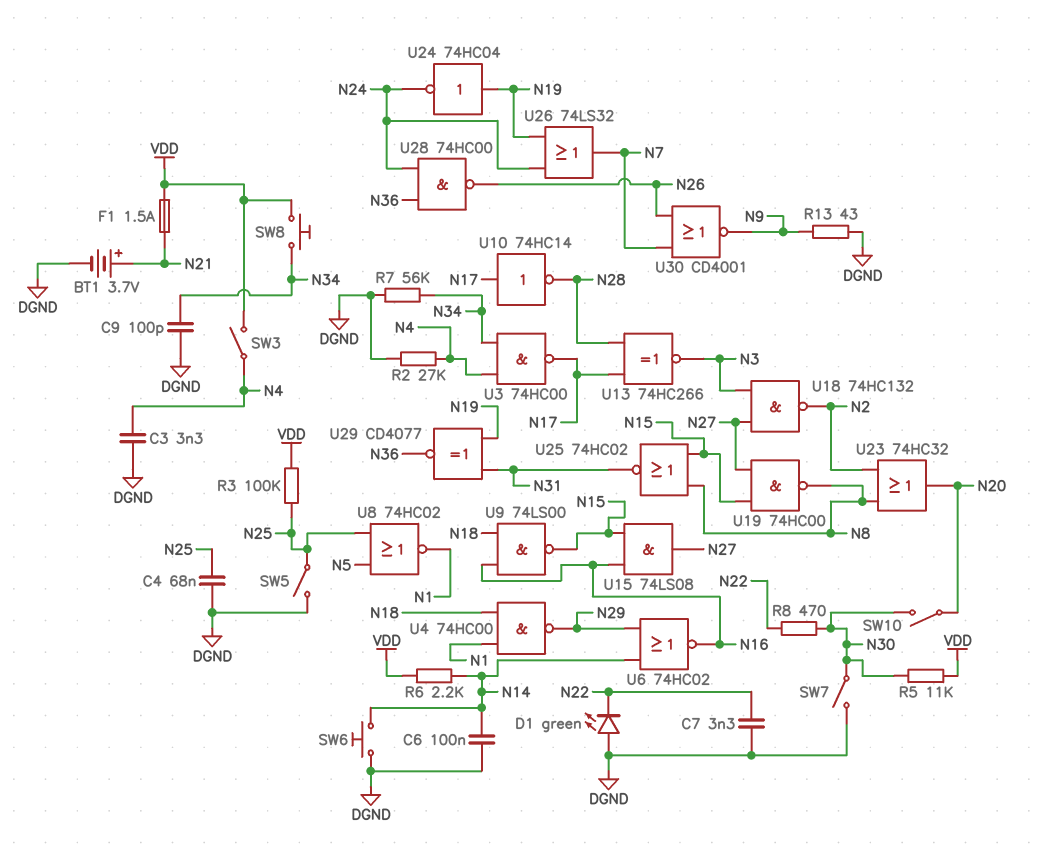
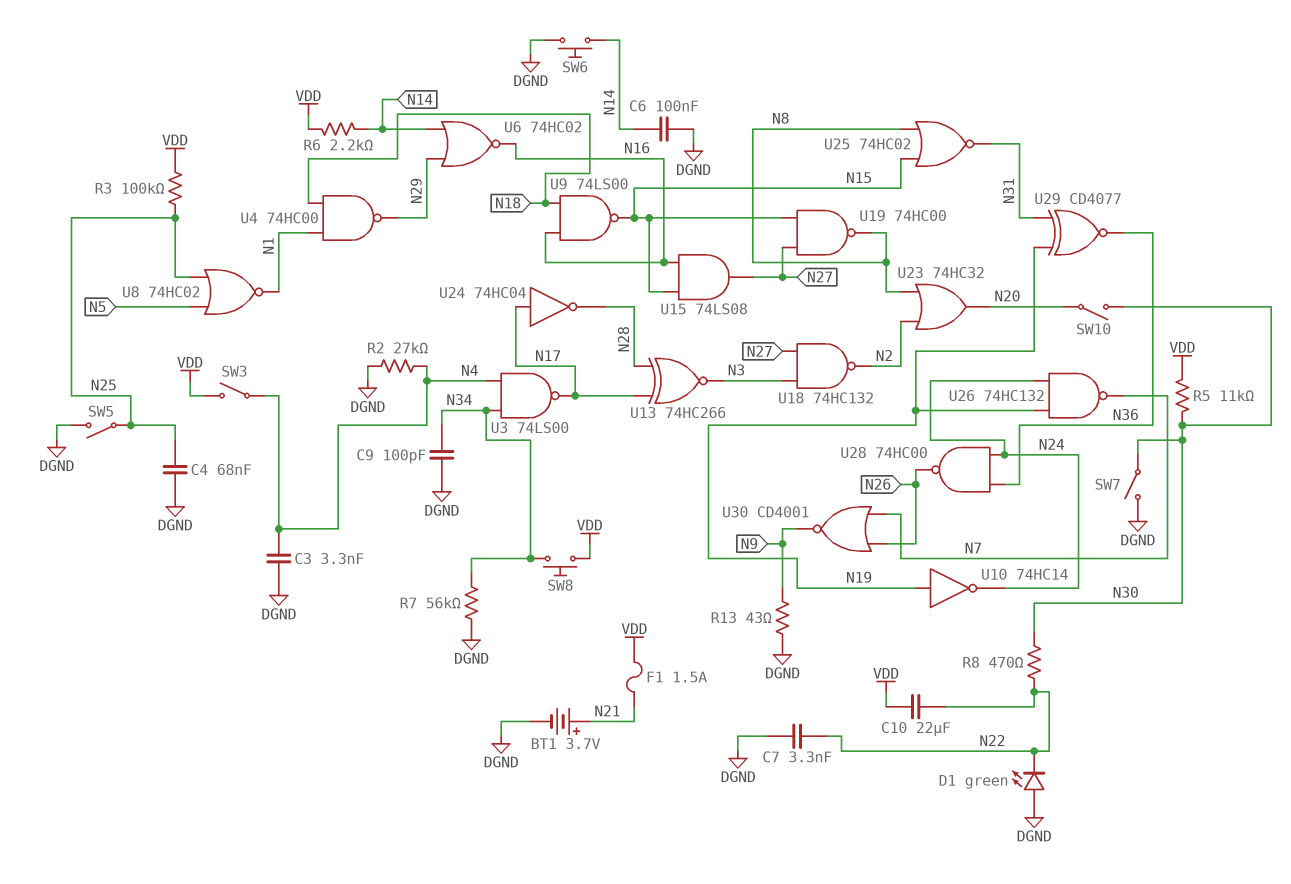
C10: none -> 22uF (N22, VDD)
U3: NAND 74HC00 (in N4, in N34, out N17) -> NAND 74LS00 (in N4, in N34, out N17)
U10: NOT 74HC14 (in N17, out N28) -> NOT 74HC14 (in N19, out N24)
U24: NOT 74HC04 (in N19, out N24) -> NOT 74HC04 (in N17, out N28)
U26: OR 74LS32 (in N19, in N24, out N7) -> NAND 74HC132 (in N19, in N24, out N7)

